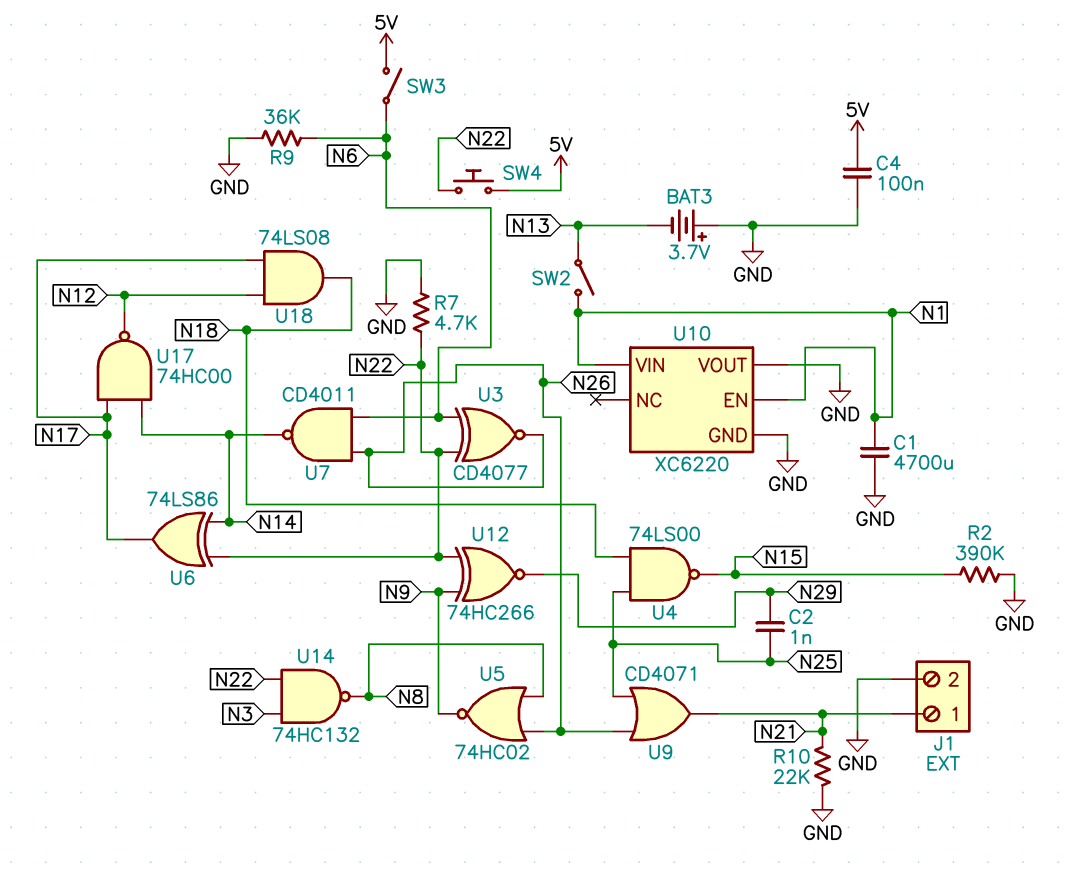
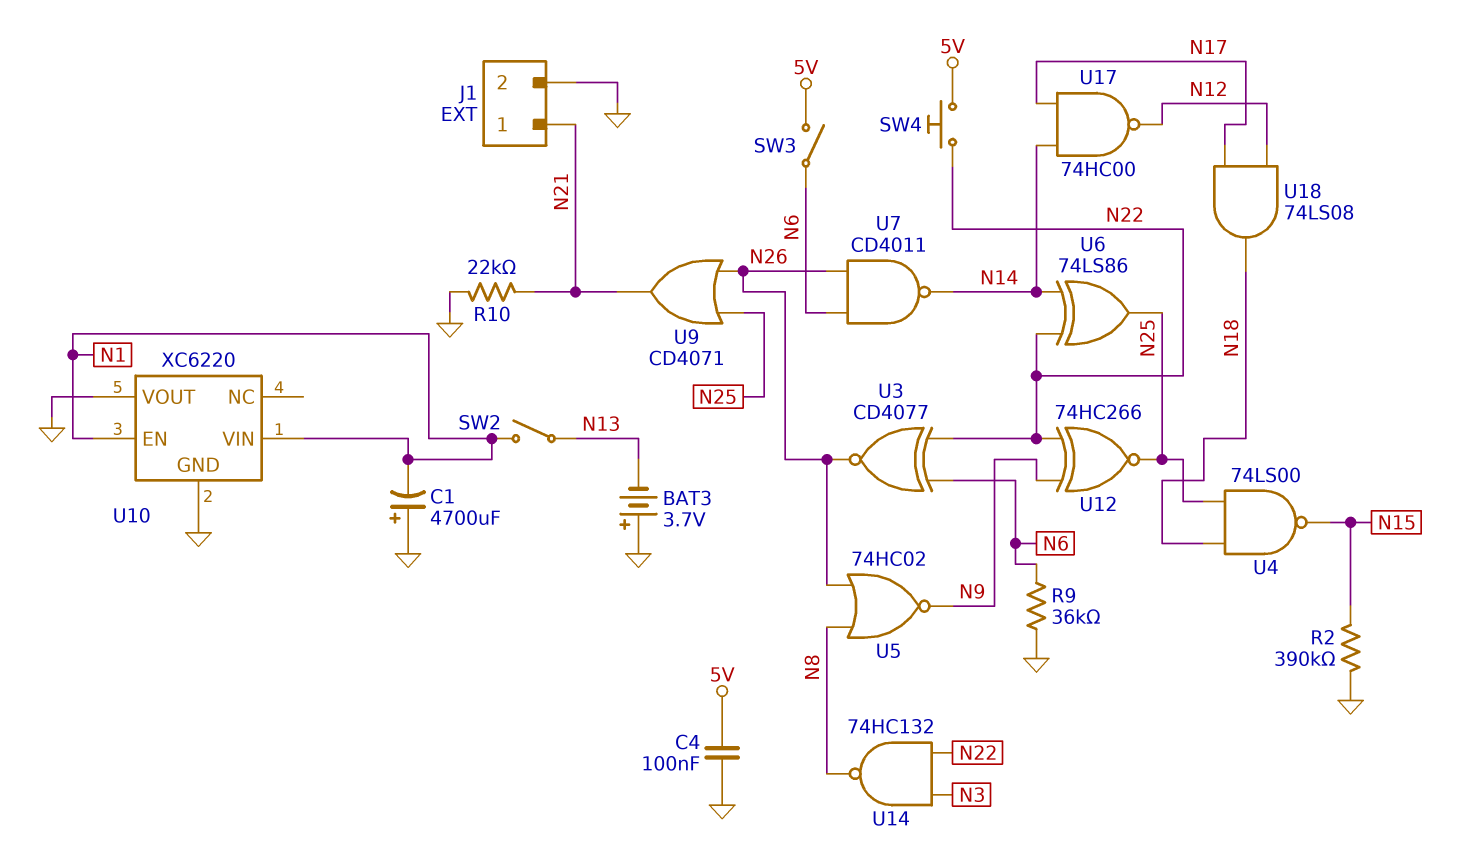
C1: 4700uF (GND, N1) -> 4700uF (plus GND, minus N1)
C2: 1nF (N25, N29) -> none
R7: 4.7k (GND, N22) -> none
U6: XOR 74LS86 (in N14, in N22, out N17) -> XOR 74LS86 (in N14, in N22, out N25)
U12: XNOR 74HC266 (in N9, in N22, out N29) -> XNOR 74HC266 (in N9, in N22, out N25)

